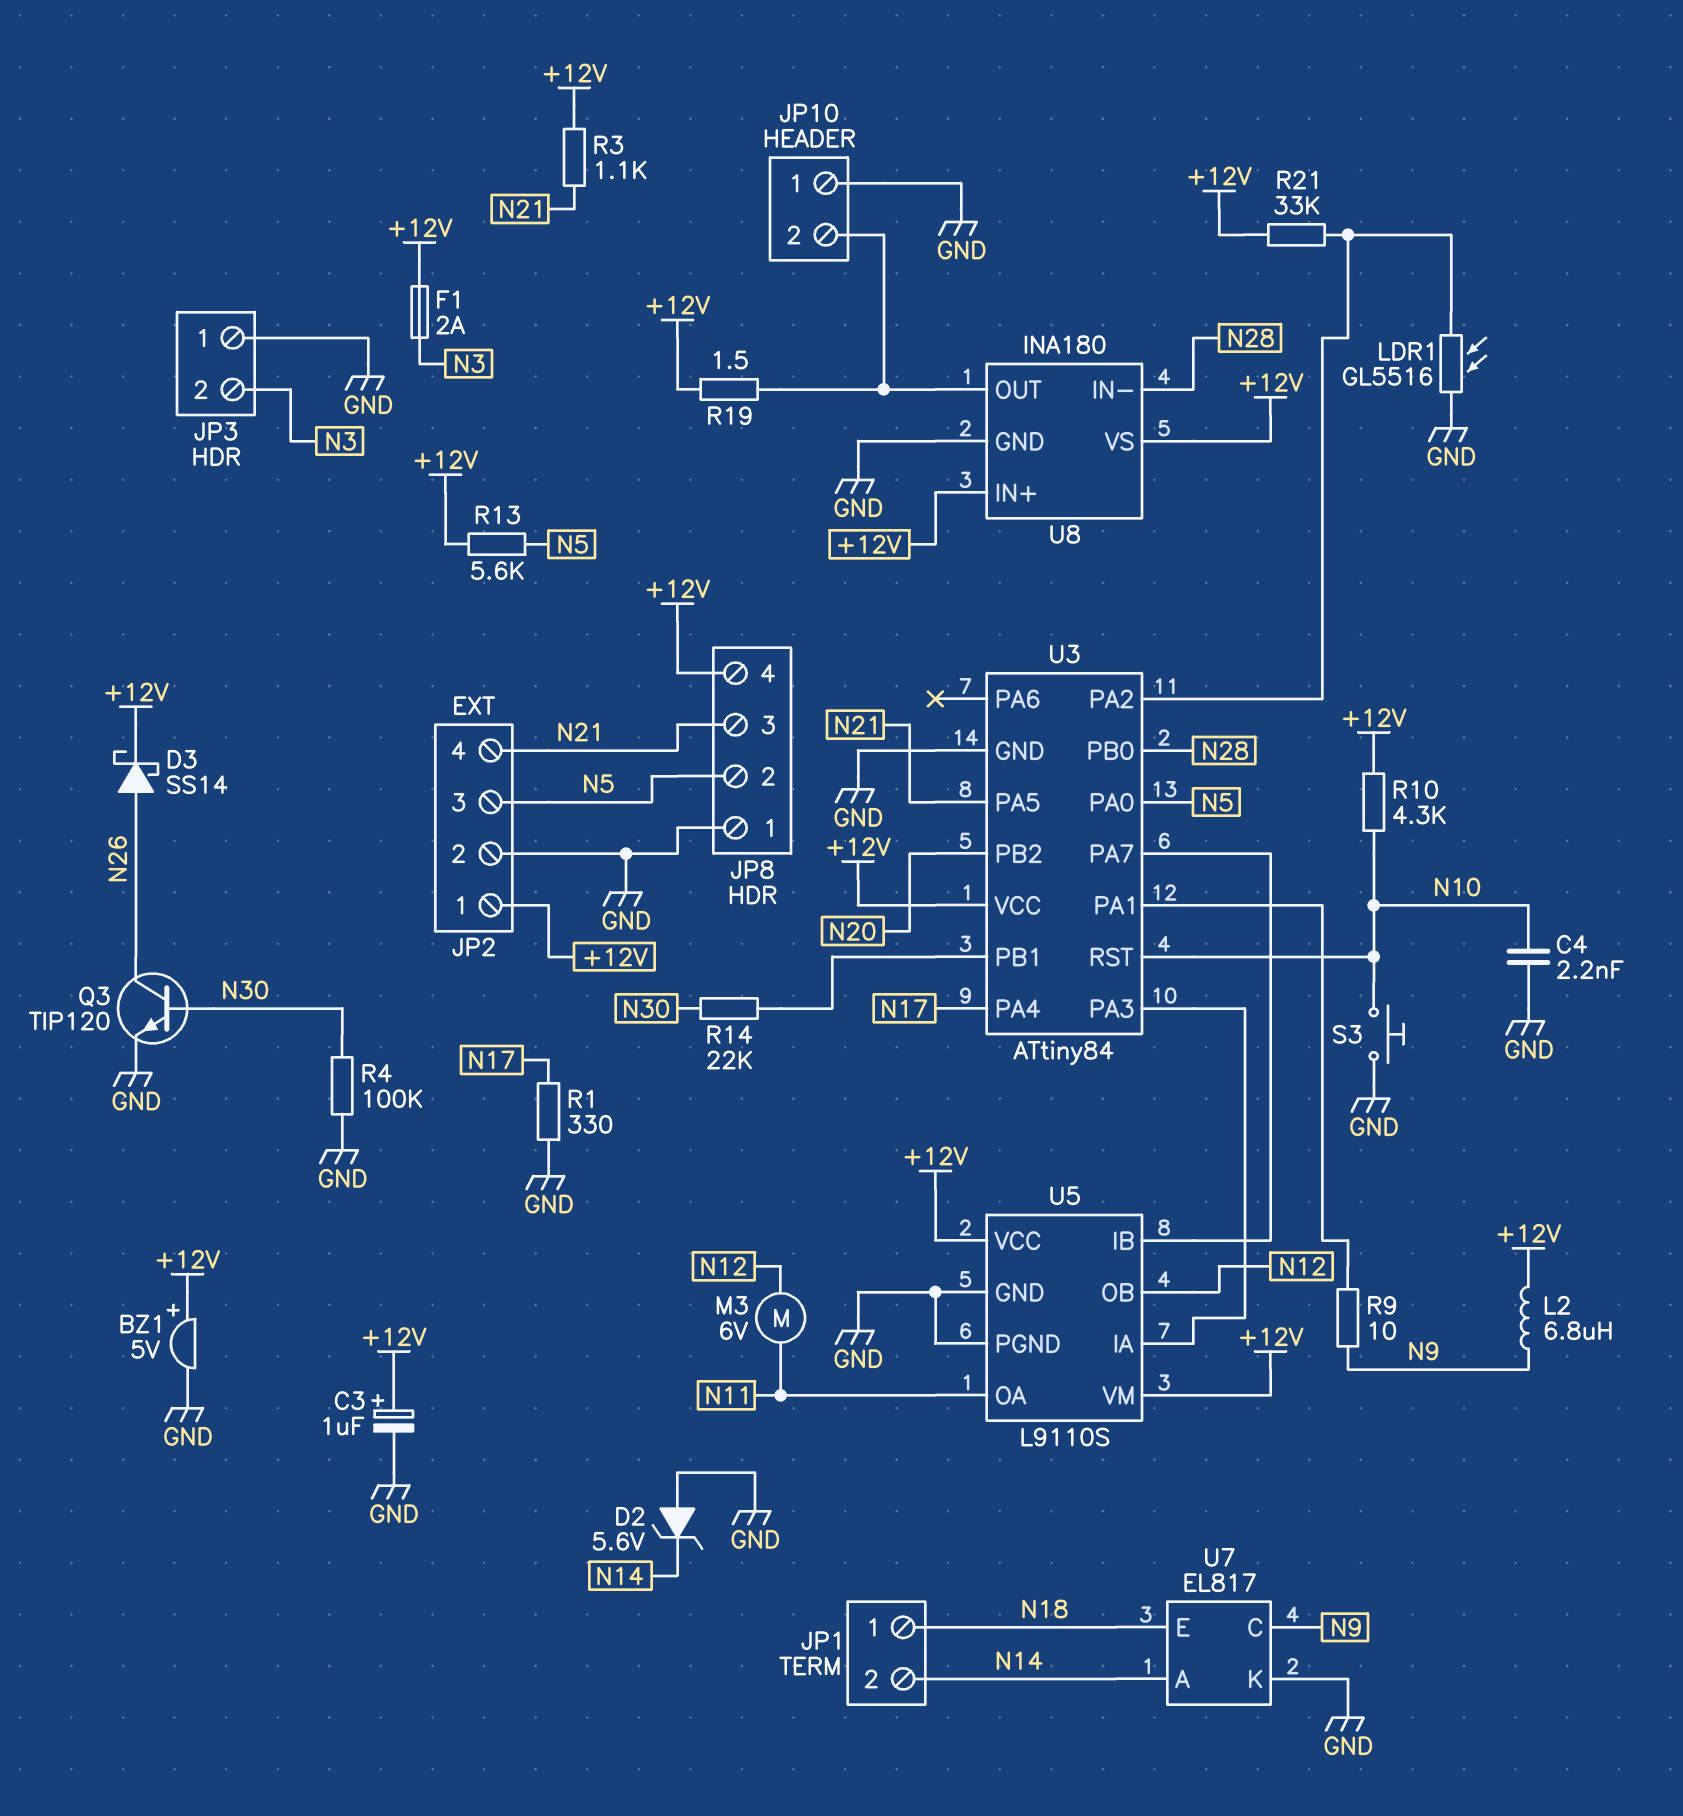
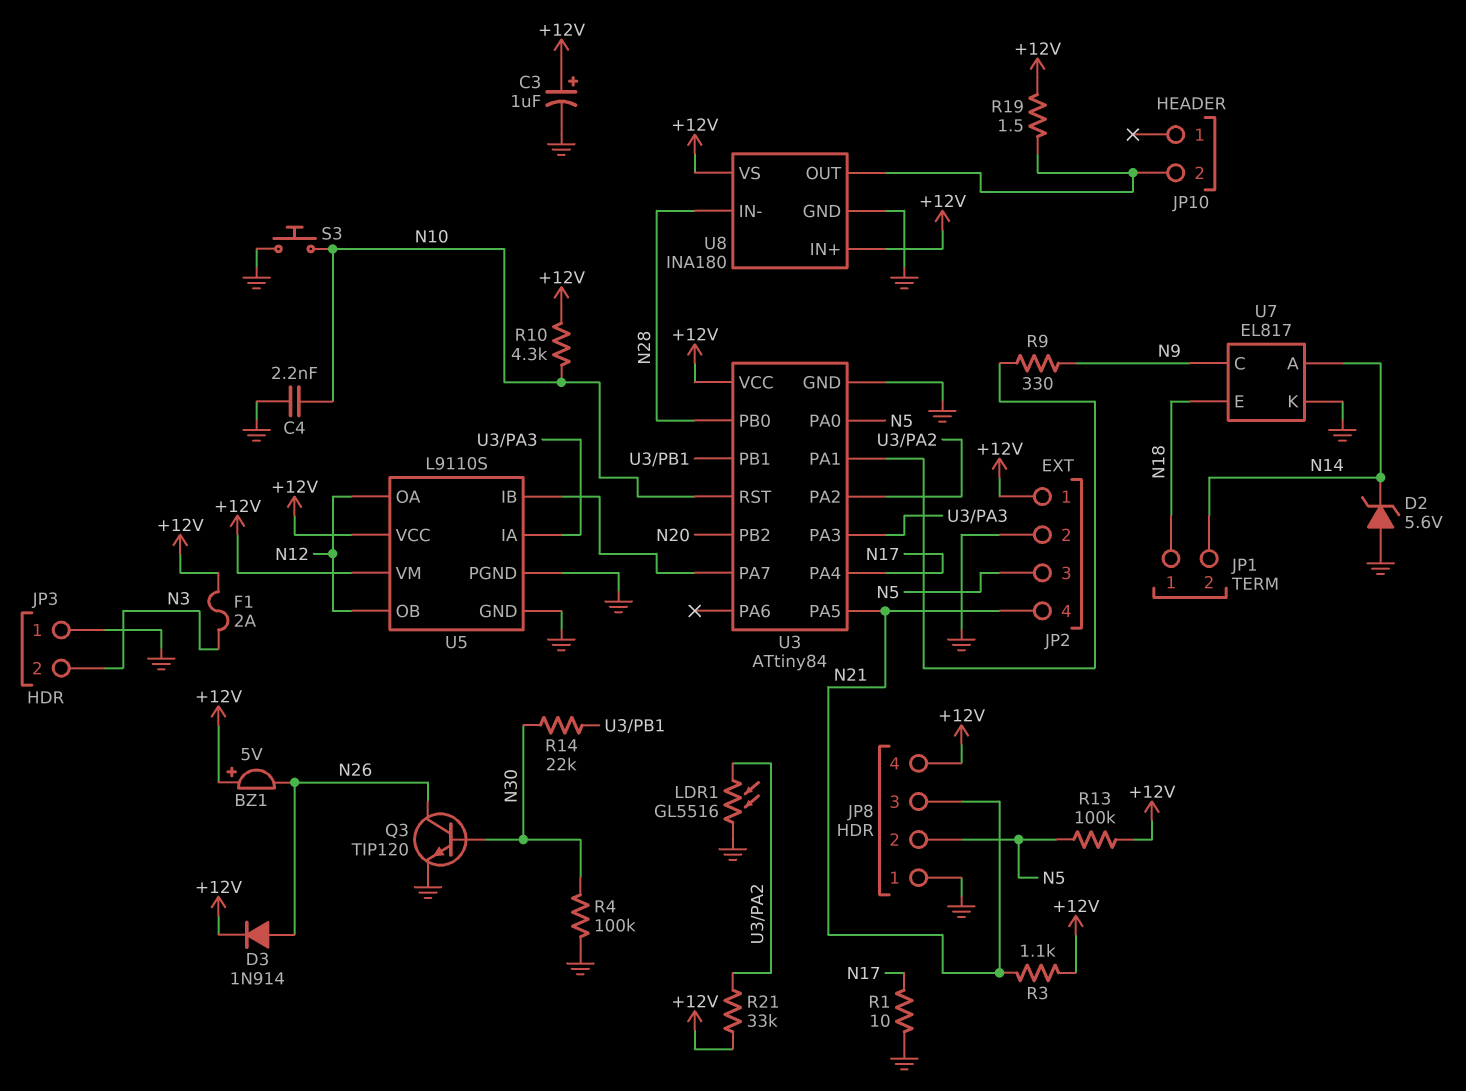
BZ1: buzzer 5V (plus +12V, minus GND) -> buzzer 5V (plus +12V, minus N26)
D3: schottky SS14 (A N26, K +12V) -> diode 1N914 (A N26, K +12V)
JP10 pin 1: GND -> none
L2: 6.8uH (+12V, N9) -> none
M3: motor 6V (N11, N12) -> none
R1: 330 (GND, N17) -> 10 (GND, N17)
R9: 10 (N9, U3/PA1) -> 330 (N9, U3/PA1)
R13: 5.6k (+12V, N5) -> 100k (+12V, N5)
U5 pin OA: N11 -> N12

